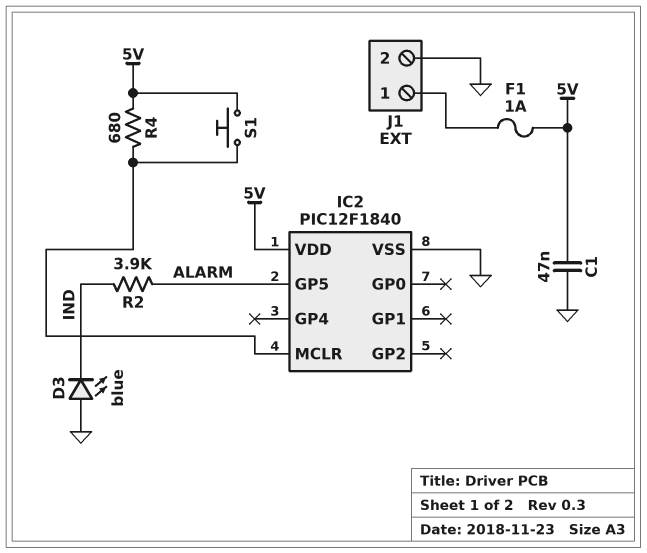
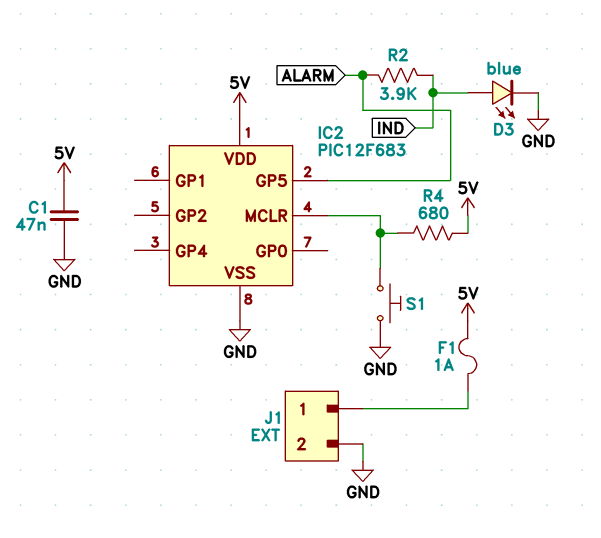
D3: LED blue (A GND, K IND) -> LED blue (A IND, K GND)
IC2: PIC12F1840 -> PIC12F683
S1: button (5V, IC2/MCLR) -> button (GND, IC2/MCLR)

